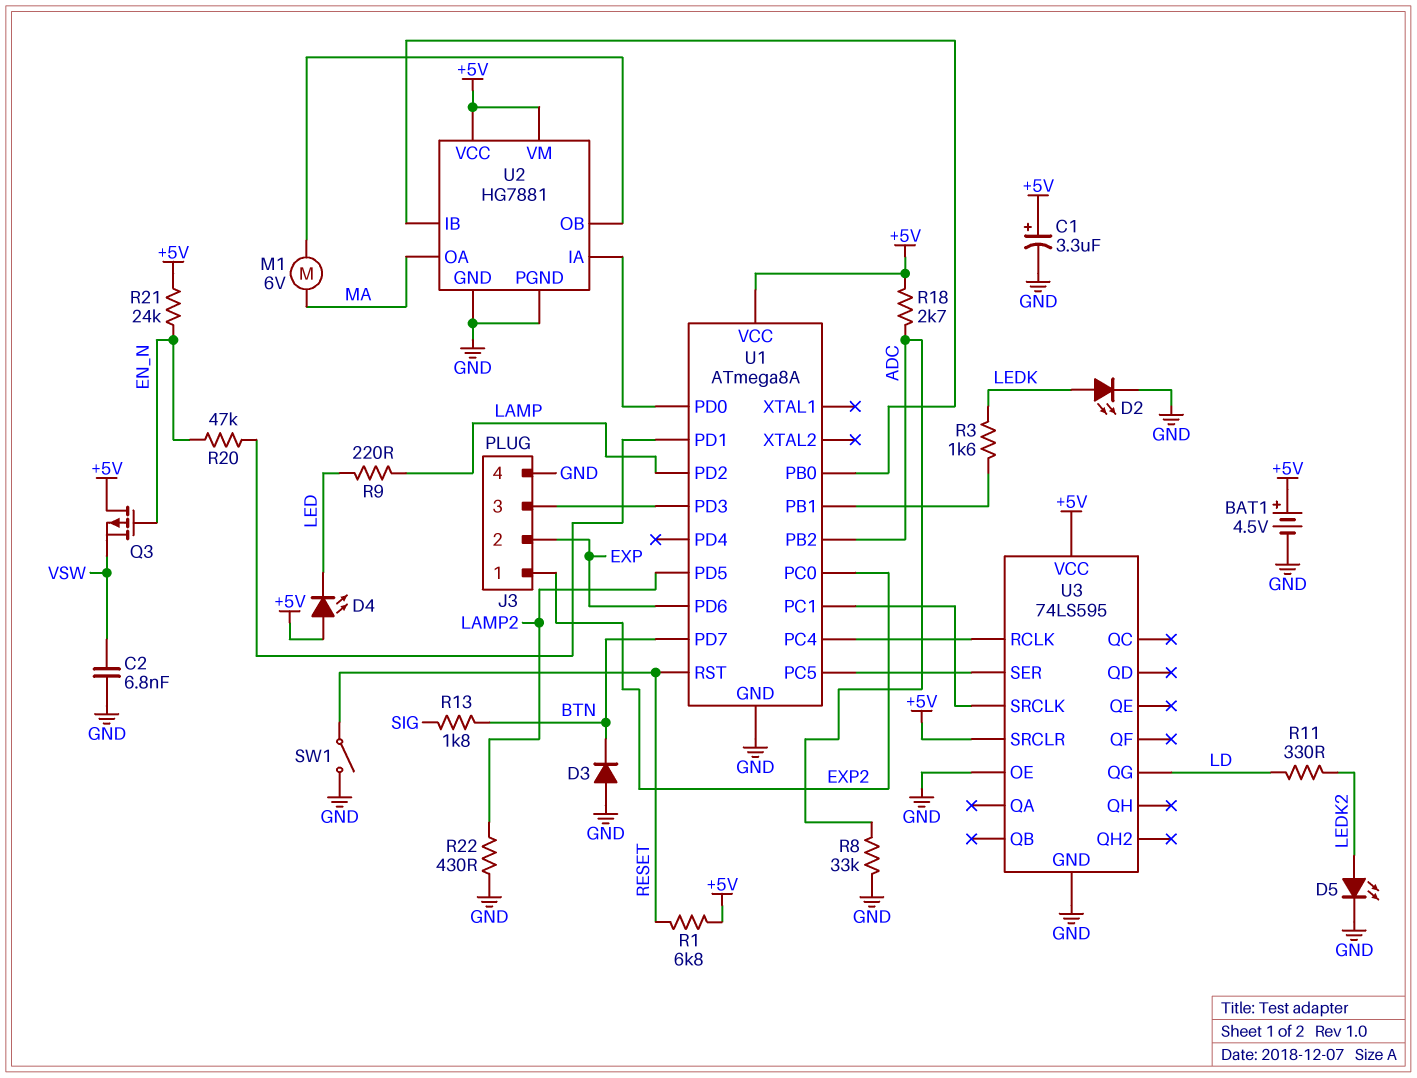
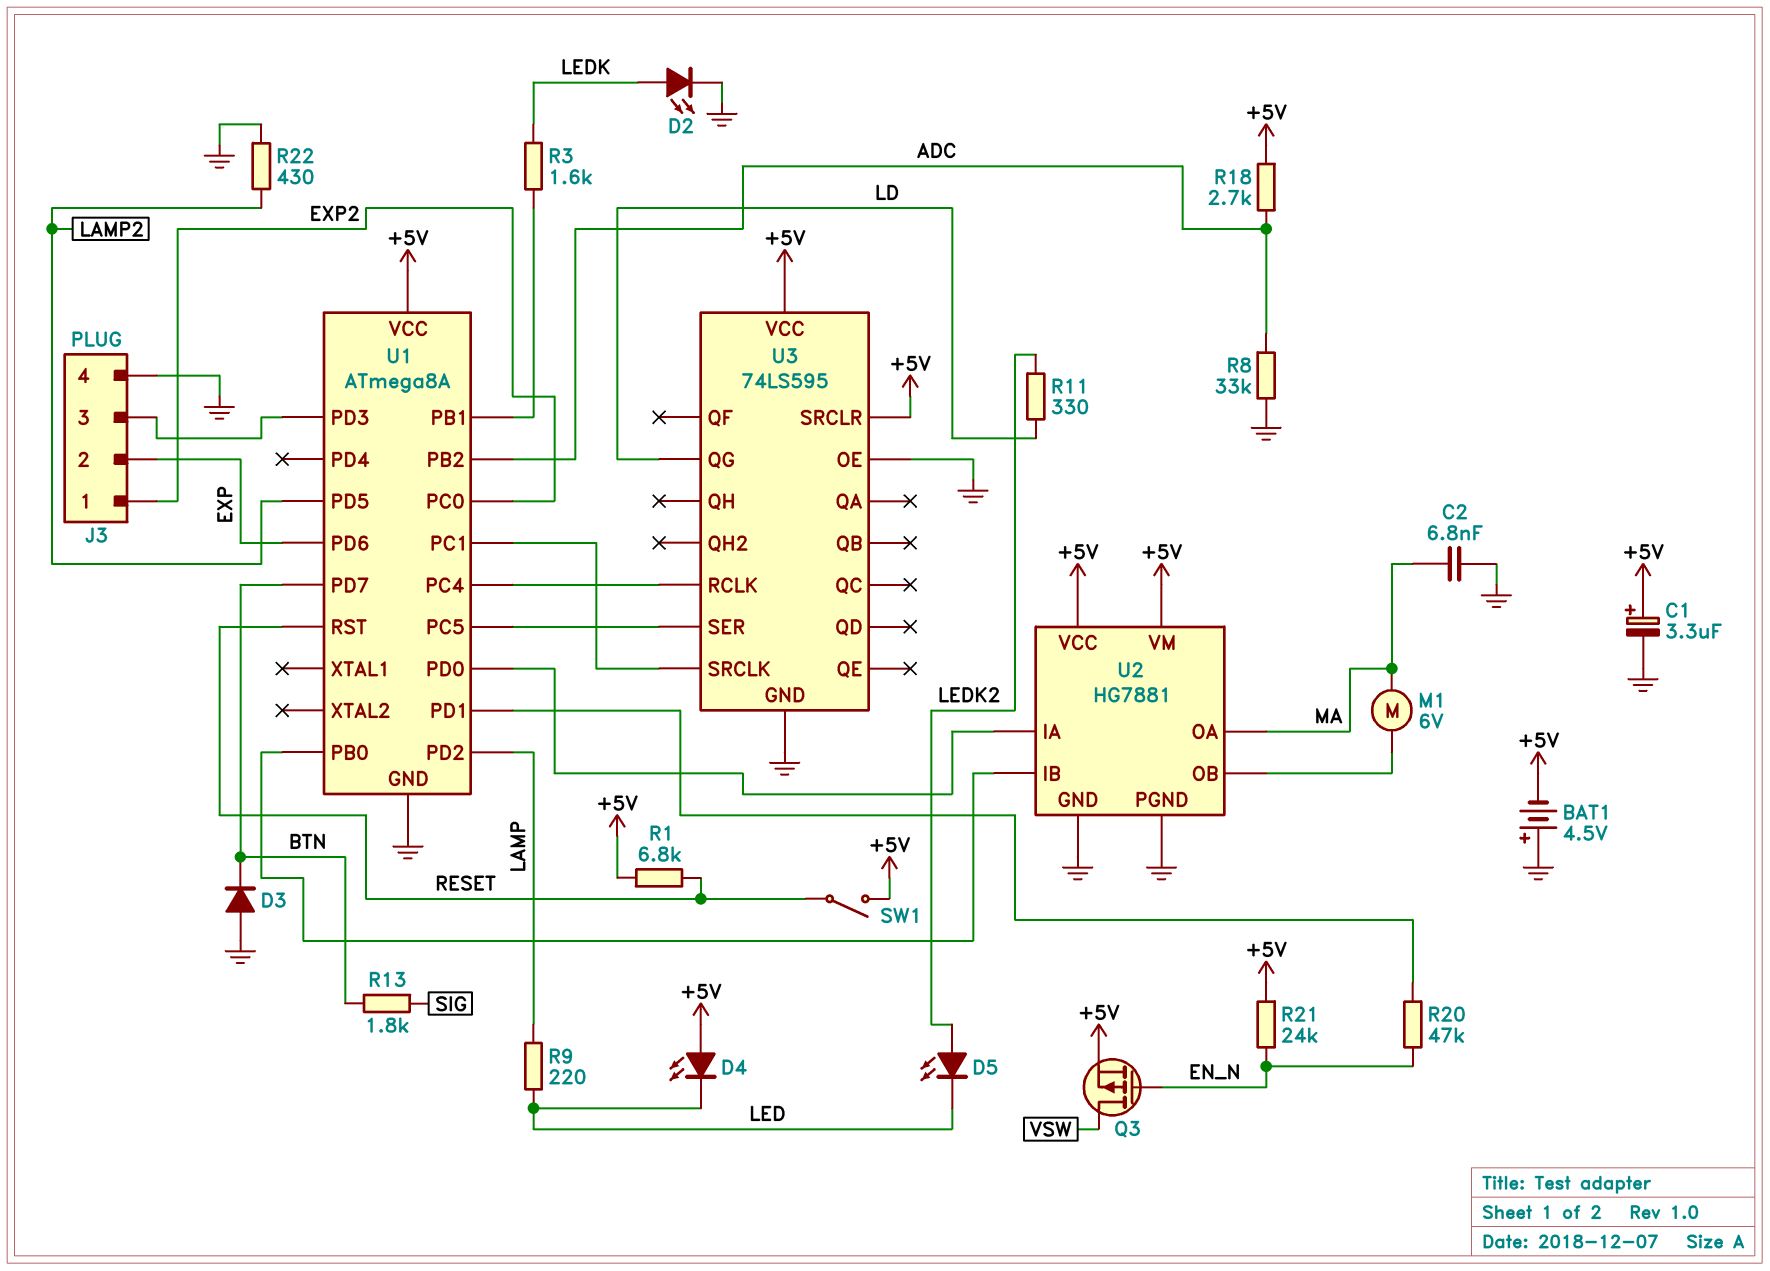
BAT1: 4.5V (plus +5V, minus GND) -> 4.5V (plus GND, minus +5V)
C2: 6.8nF (GND, VSW) -> 6.8nF (GND, MA)
D5: LED (A LEDK2, K GND) -> LED (A LEDK2, K LED)
Q3: PMOS (G EN_N, D +5V, S VSW) -> PMOS (G EN_N, D VSW, S +5V)
SW1: switch (GND, RESET) -> switch (+5V, RESET)

